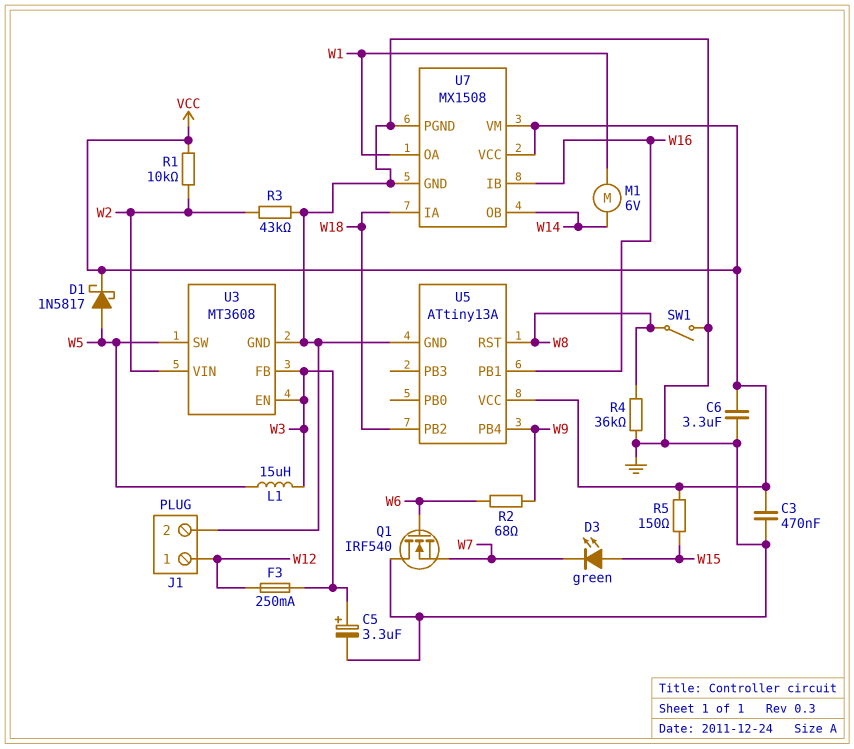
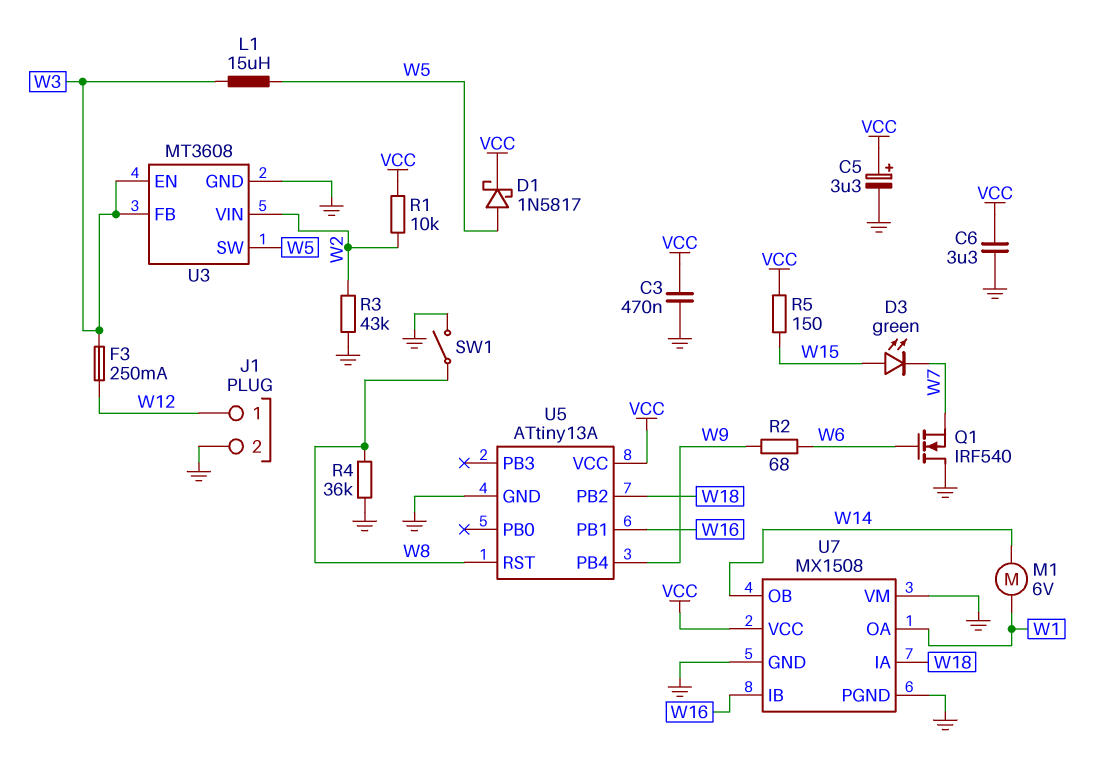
C5: 3.3uF (plus W3, minus GND) -> 3.3uF (plus VCC, minus GND)
U7 pin VM: VCC -> GND

